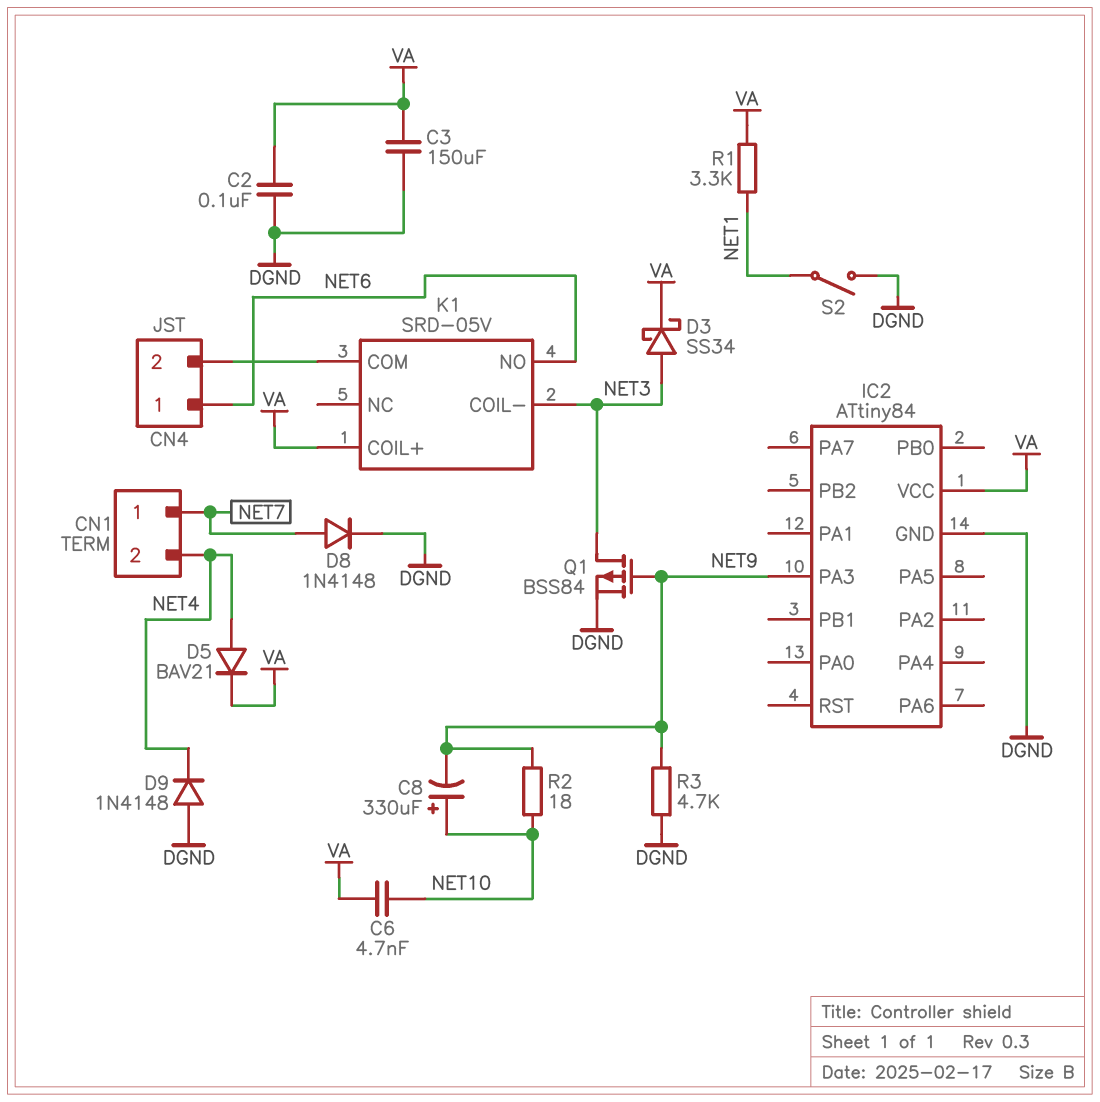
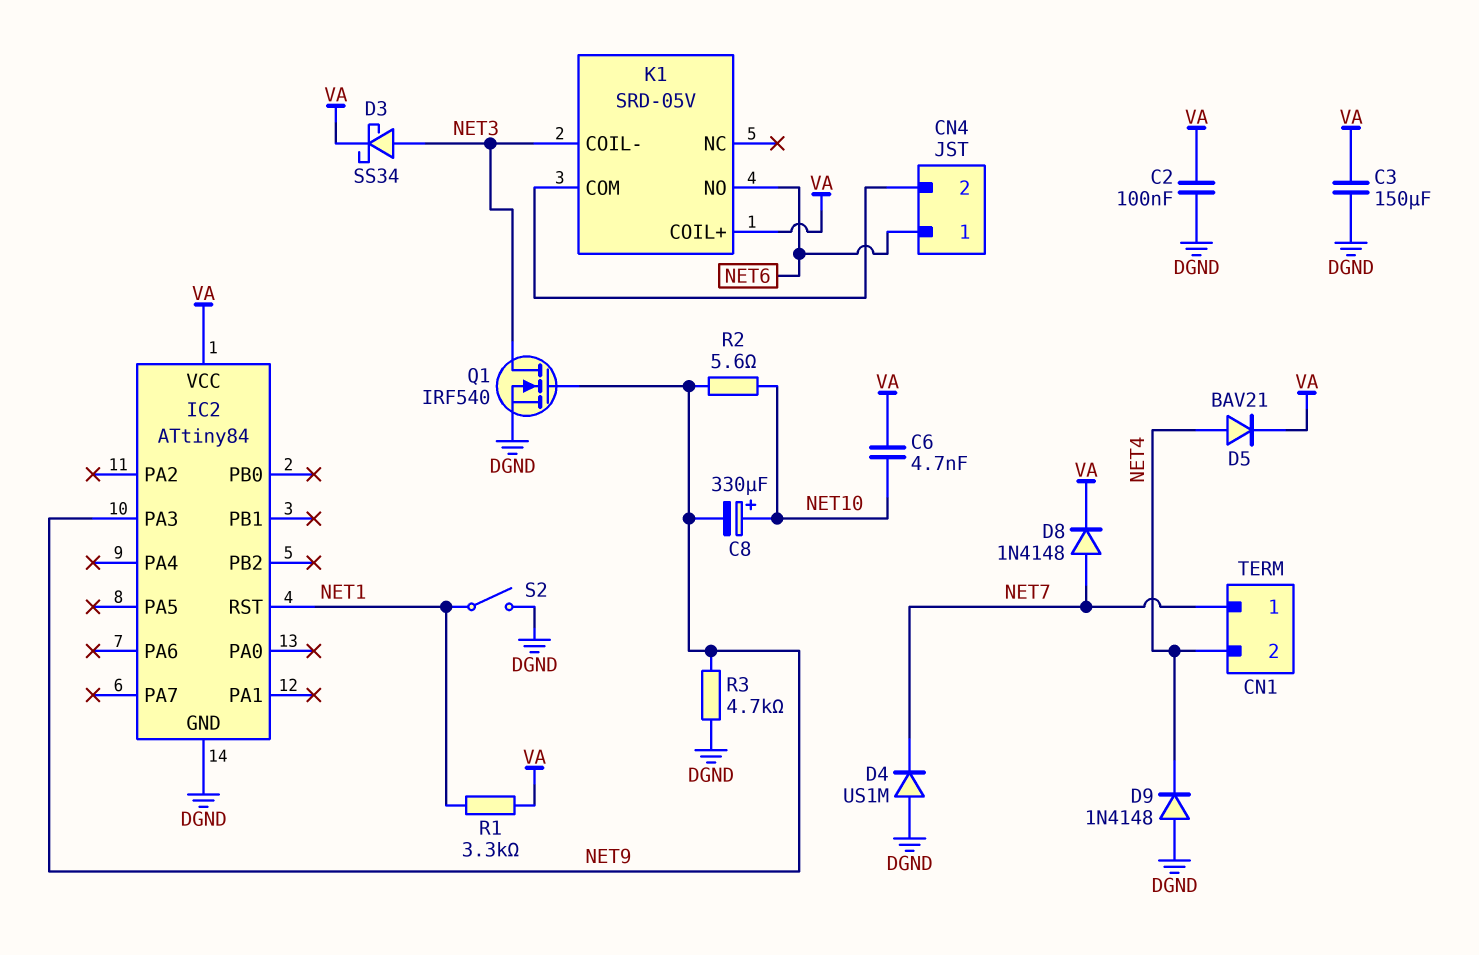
D4: none -> diode US1M (A DGND, K NET7)
D8: diode 1N4148 (A NET7, K DGND) -> diode 1N4148 (A NET7, K VA)
IC2 pin RST: none -> NET1
Q1: PMOS BSS84 (G NET9, D NET3, S DGND) -> NMOS IRF540 (G NET9, D NET3, S DGND)
R2: 18 (NET9, NET10) -> 5.6 (NET9, NET10)

